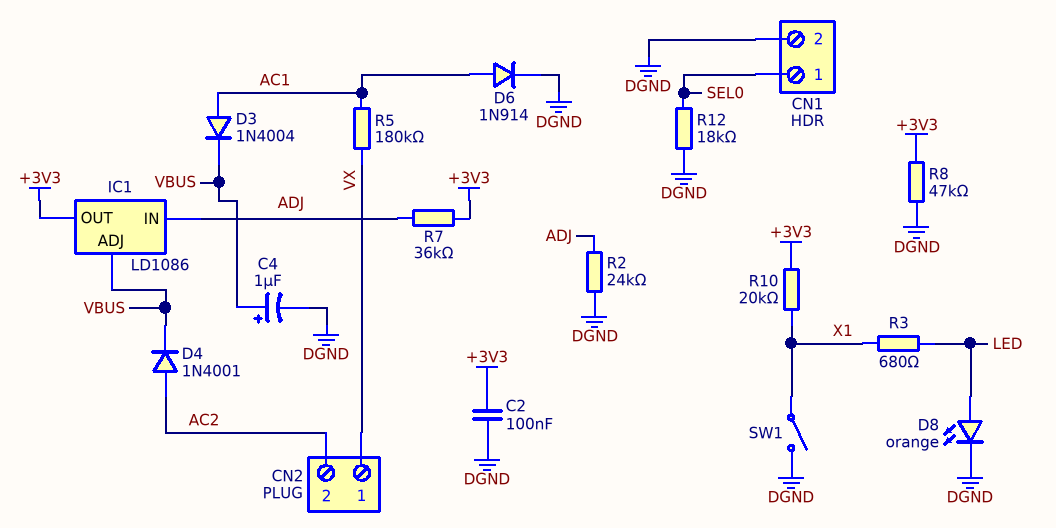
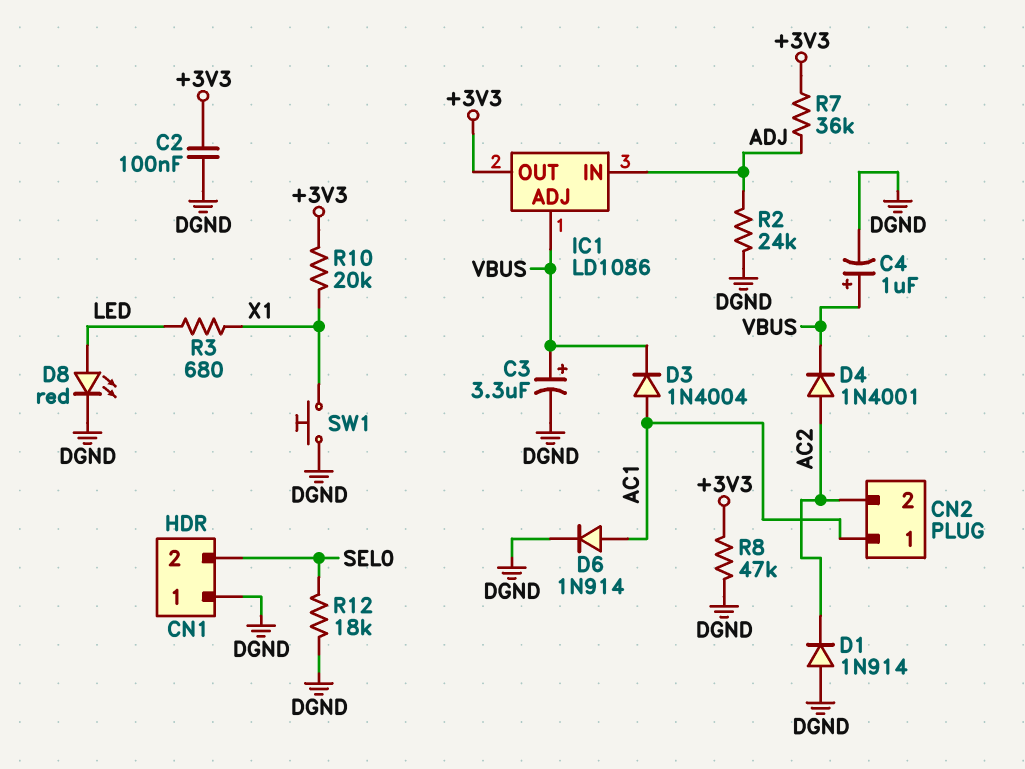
C3: none -> 3.3uF (plus VBUS, minus DGND)
CN1 pin 1: SEL0 -> DGND
CN1 pin 2: DGND -> SEL0
CN2 pin 1: VX -> AC1
D1: none -> diode 1N914 (A DGND, K AC2)
D8: LED orange (A LED, K DGND) -> LED red (A LED, K DGND)
R5: 180k (AC1, VX) -> none
SW1: switch (DGND, X1) -> button (DGND, X1)

